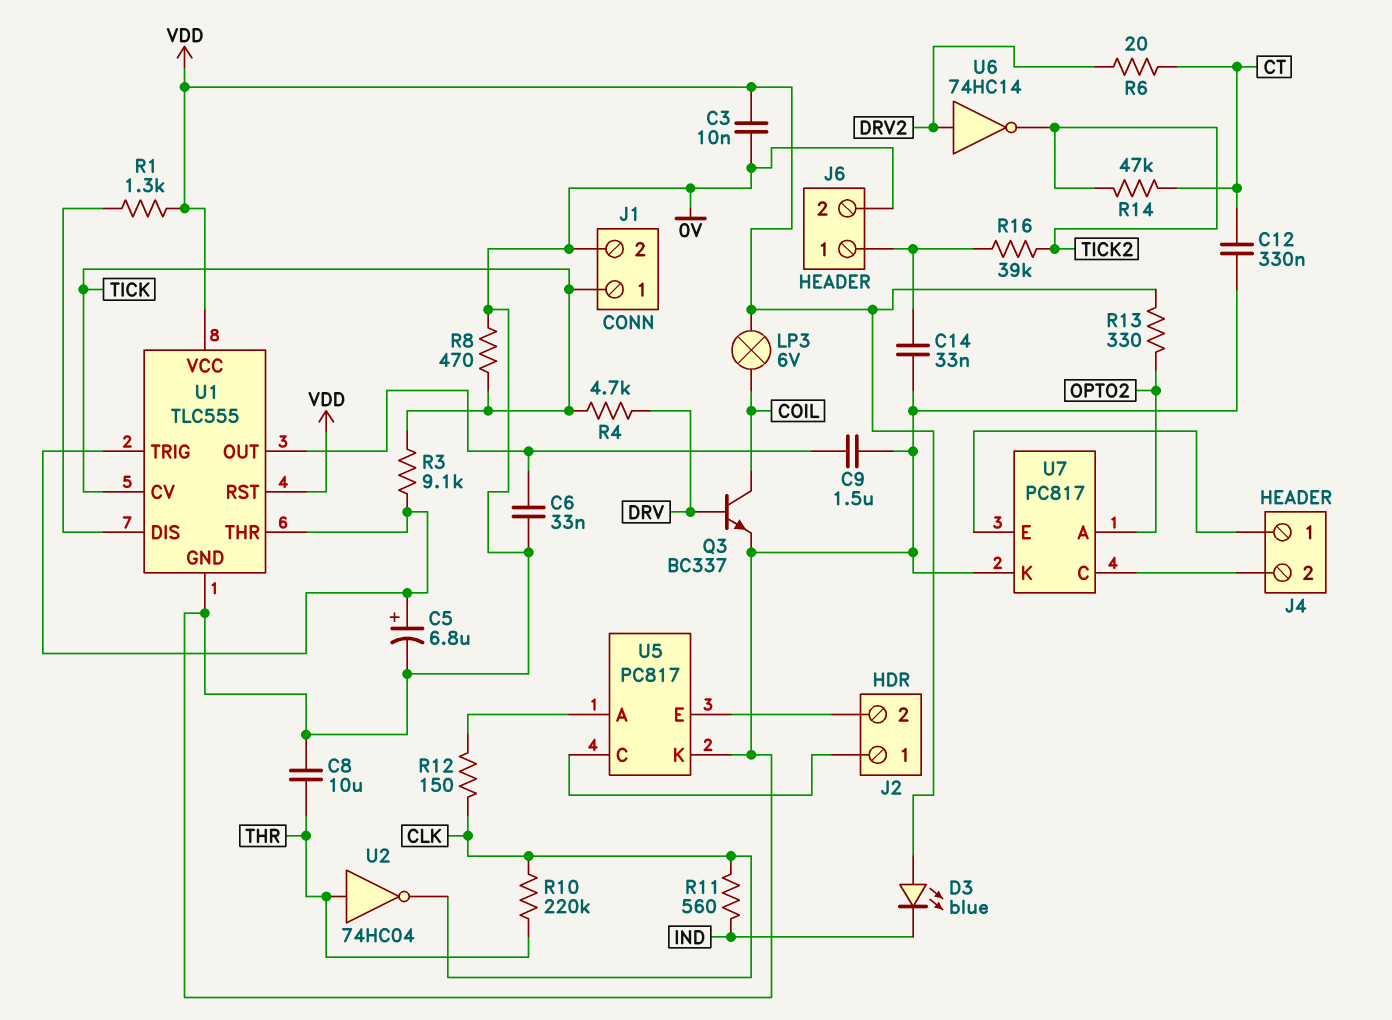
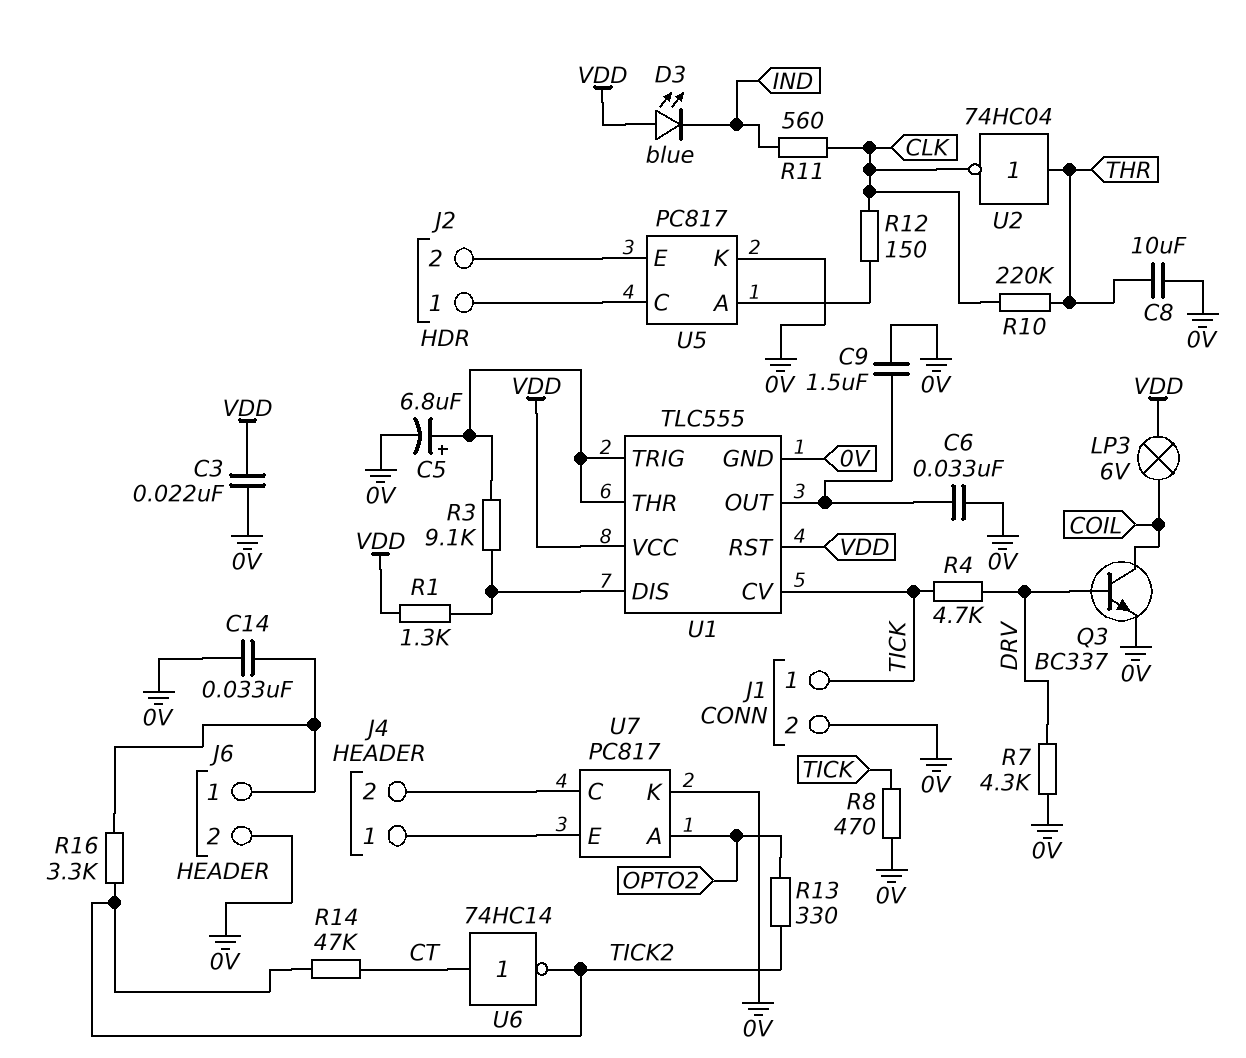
C3: 10nF (0V, VDD) -> 22nF (0V, VDD)
C12: 330nF (0V, CT) -> none
R3: 9.1k (TICK, U1/THR) -> 9.1k (U1/DIS, U1/THR)
R6: 20 (CT, DRV2) -> none
R7: none -> 4.3k (0V, DRV)
R13: 330 (OPTO2, VDD) -> 330 (OPTO2, TICK2)
R16: 39k (J6/1, TICK2) -> 3.3k (J6/1, TICK2)
U6: NOT 74HC14 (in DRV2, out TICK2) -> NOT 74HC14 (in CT, out TICK2)

